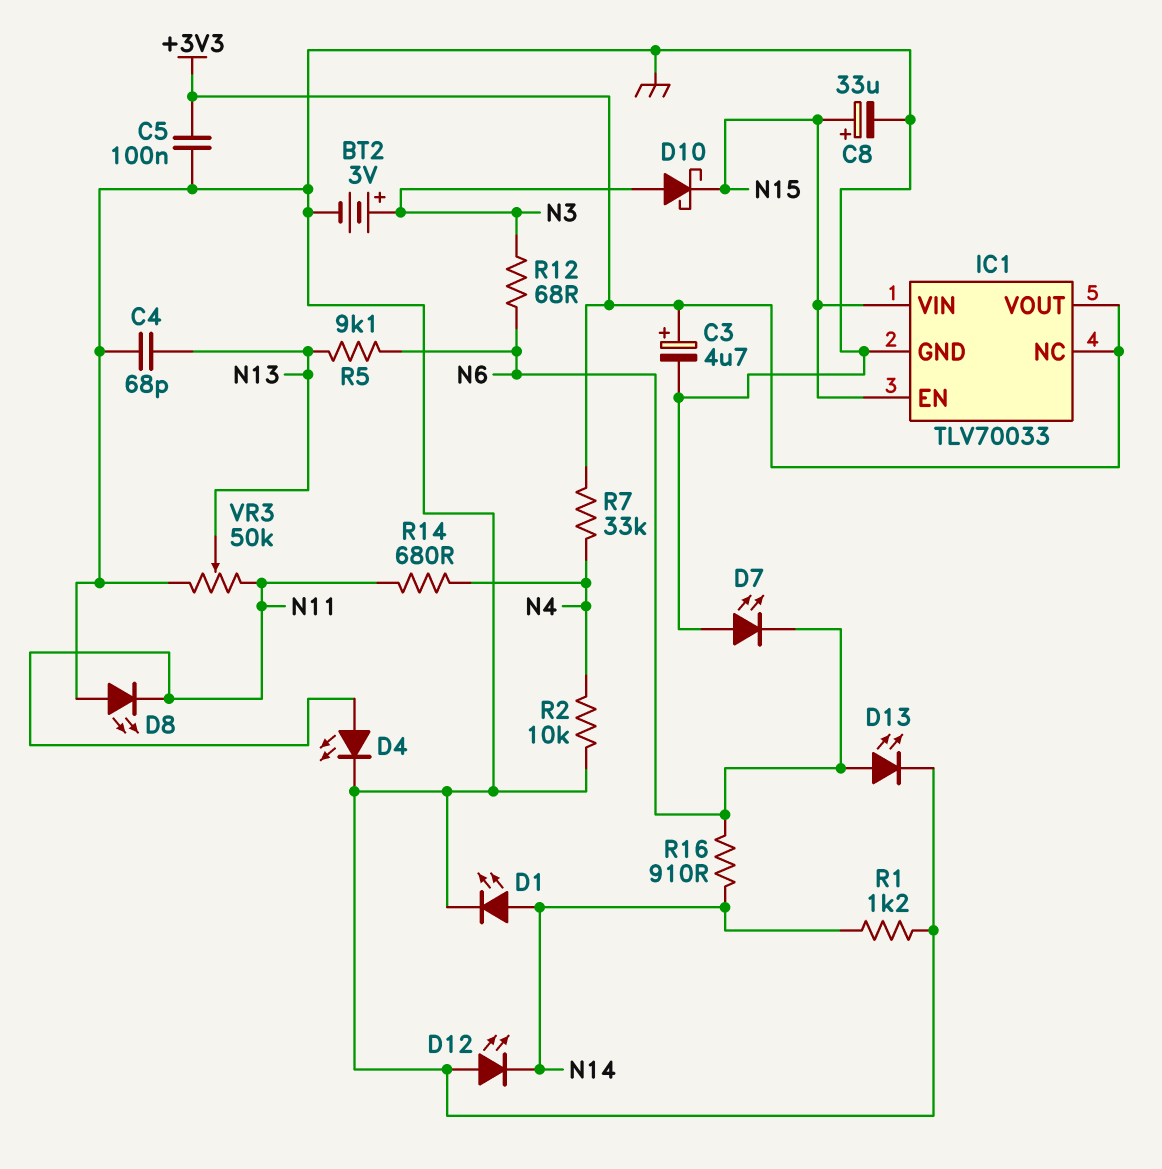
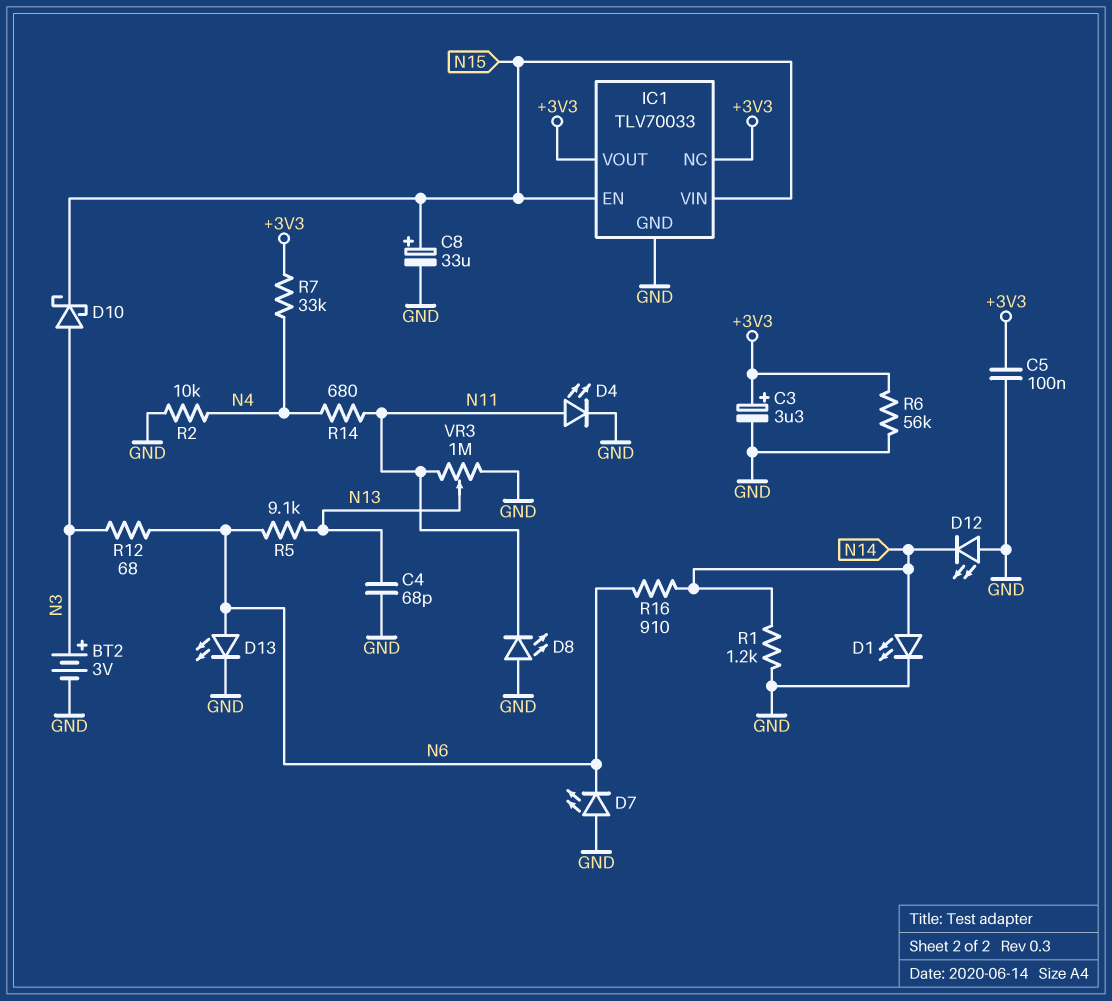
C3: 4.7uF (plus +3V3, minus GND) -> 3.3uF (plus +3V3, minus GND)
R6: none -> 56k (+3V3, GND)
VR3: 50k (GND, N11, wiper N13) -> 1M (GND, N11, wiper N13)

